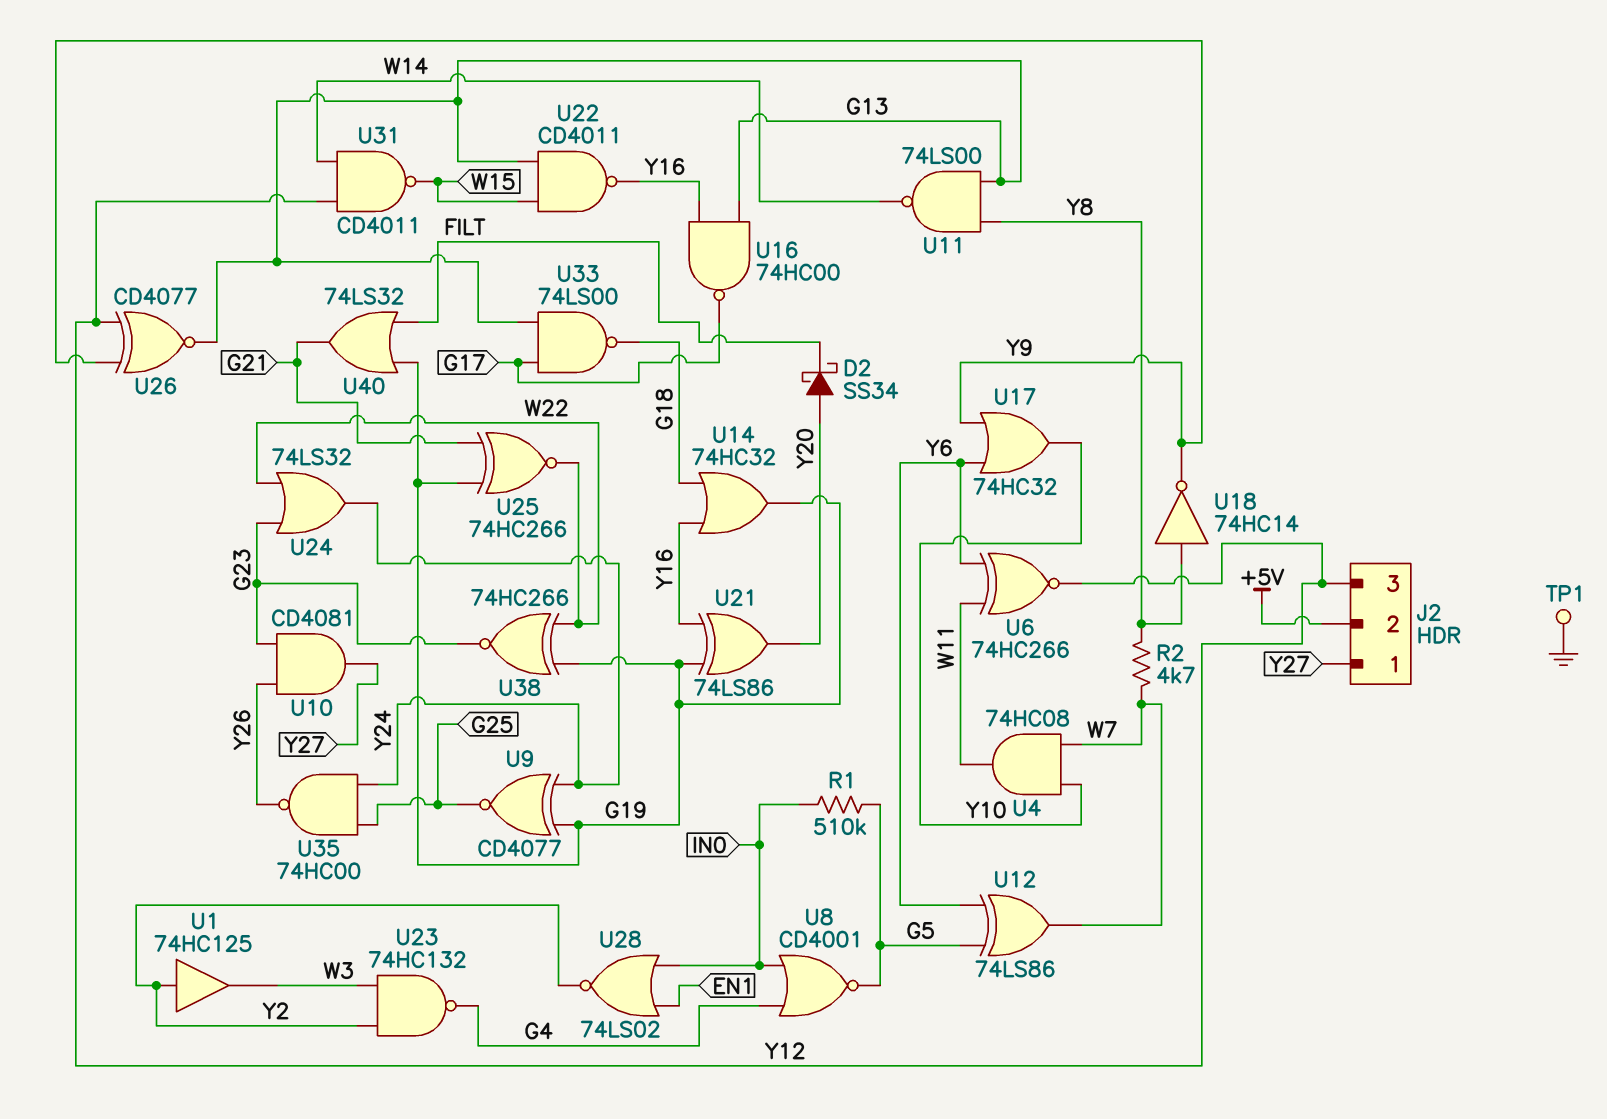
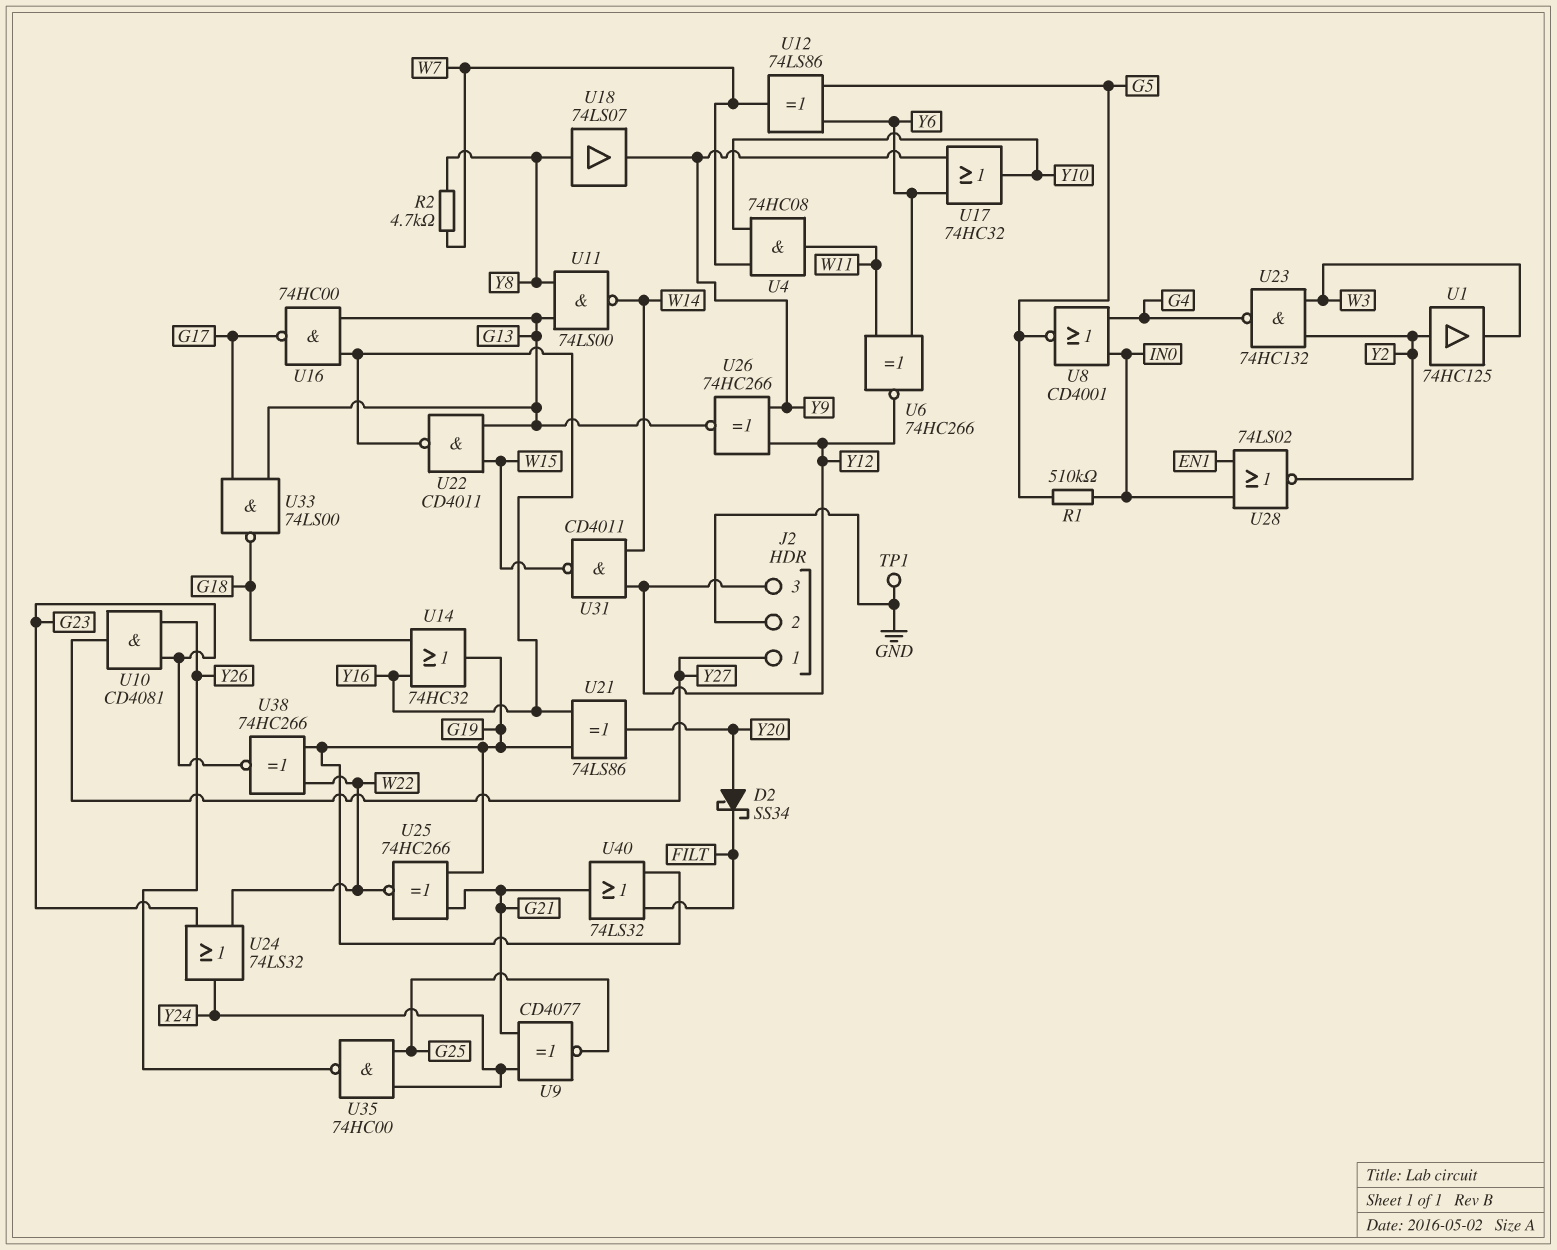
J2 pin 2: +5V -> GND
U9: XNOR CD4077 (in G19, in Y24, out G25) -> XNOR CD4077 (in G21, in Y24, out G25)
U18: NOT 74HC14 (in Y8, out Y9) -> buffer 74LS07 (in Y8, out Y9)
U26: XNOR CD4077 (in Y9, in Y12, out G13) -> XNOR 74HC266 (in Y9, in Y12, out G13)

